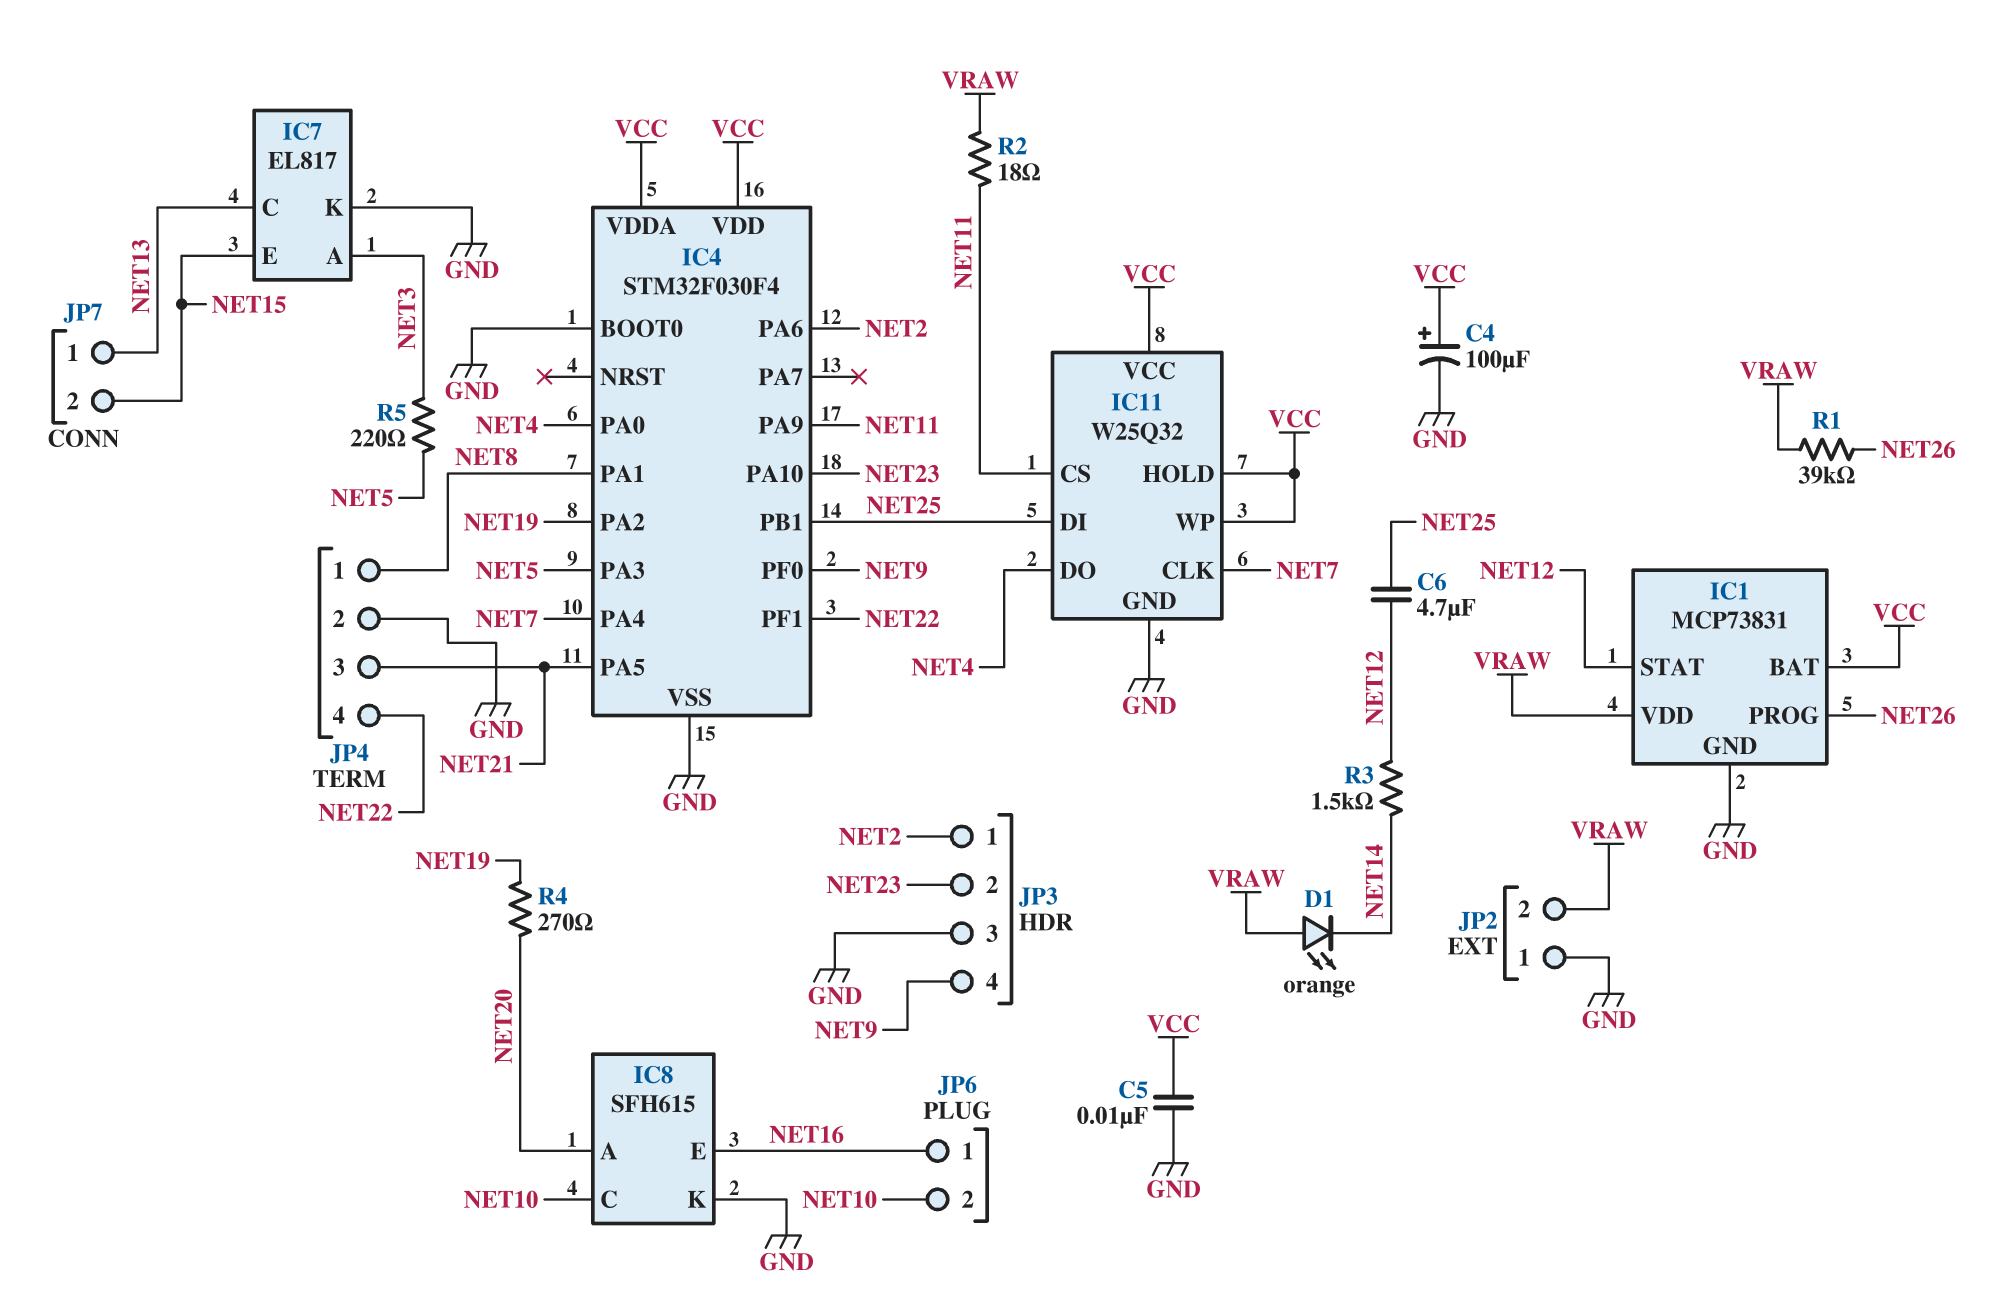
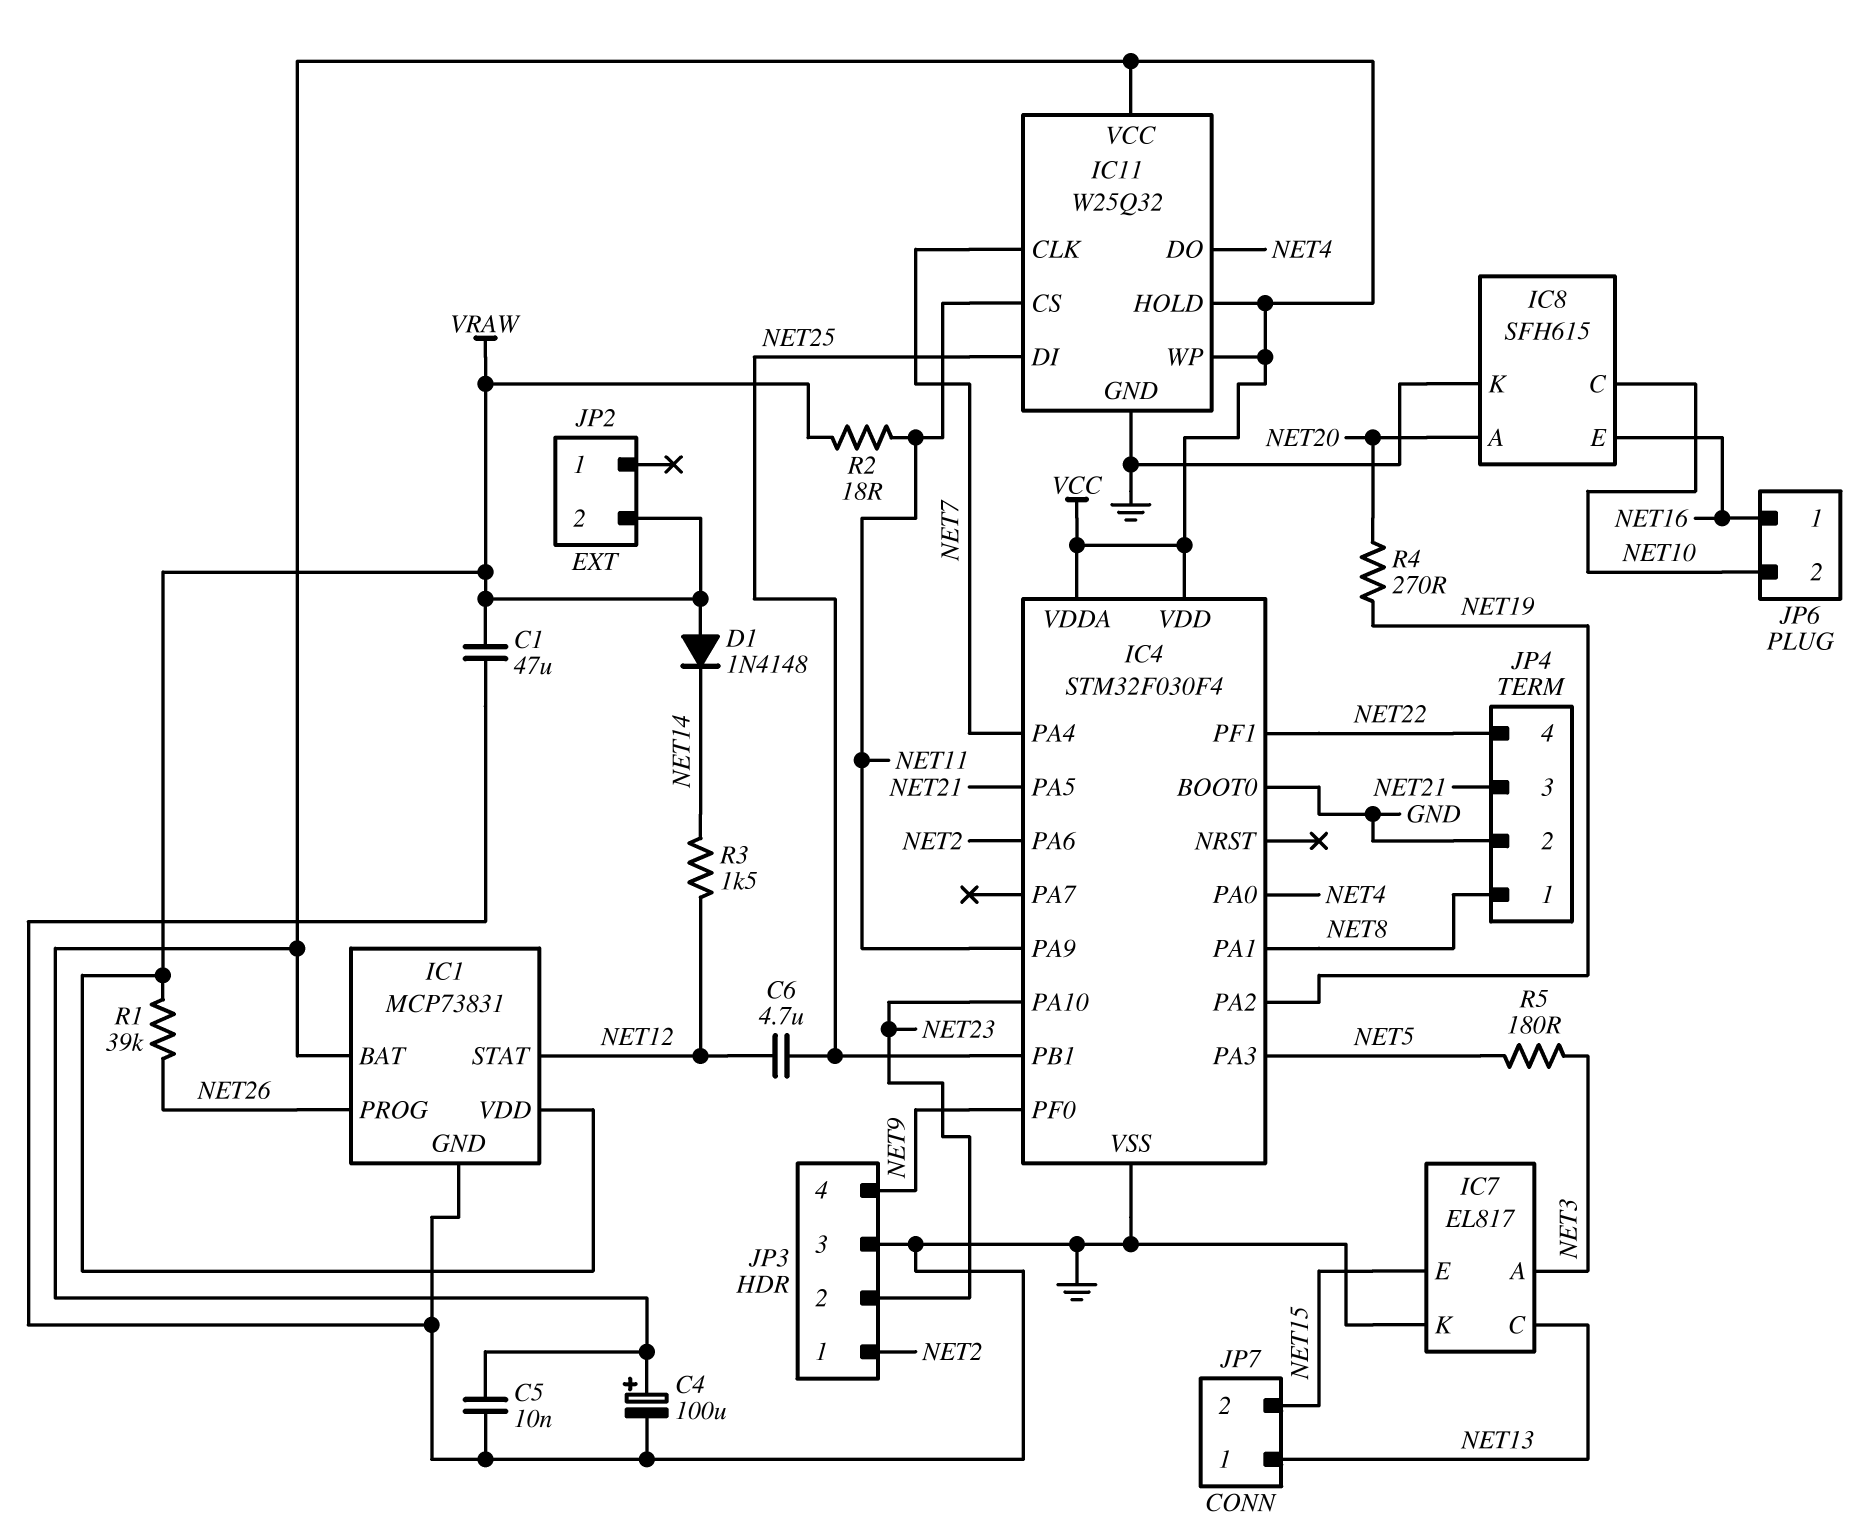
C1: none -> 47uF (GND, VRAW)
D1: LED orange (A VRAW, K NET14) -> diode 1N4148 (A VRAW, K NET14)
JP2 pin 1: GND -> none
R5: 220 (NET3, NET5) -> 180 (NET3, NET5)

